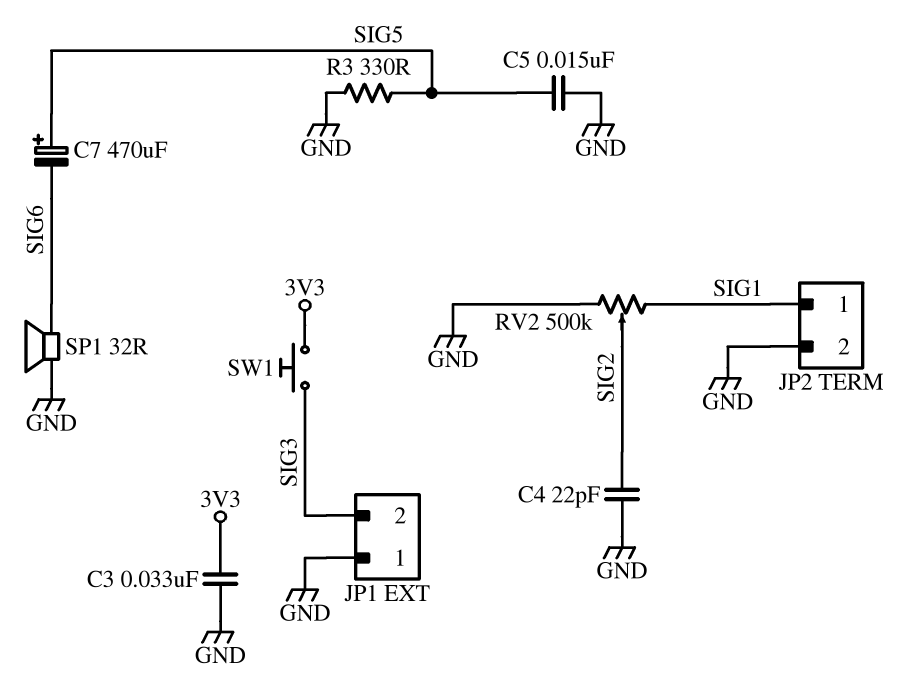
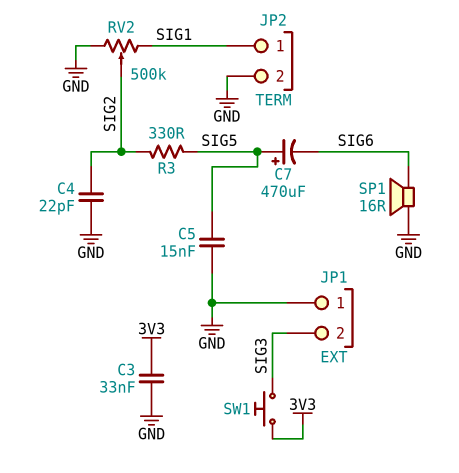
R3: 330 (GND, SIG5) -> 330 (SIG2, SIG5)
SP1: speaker 32R (GND, SIG6) -> speaker 16R (GND, SIG6)

